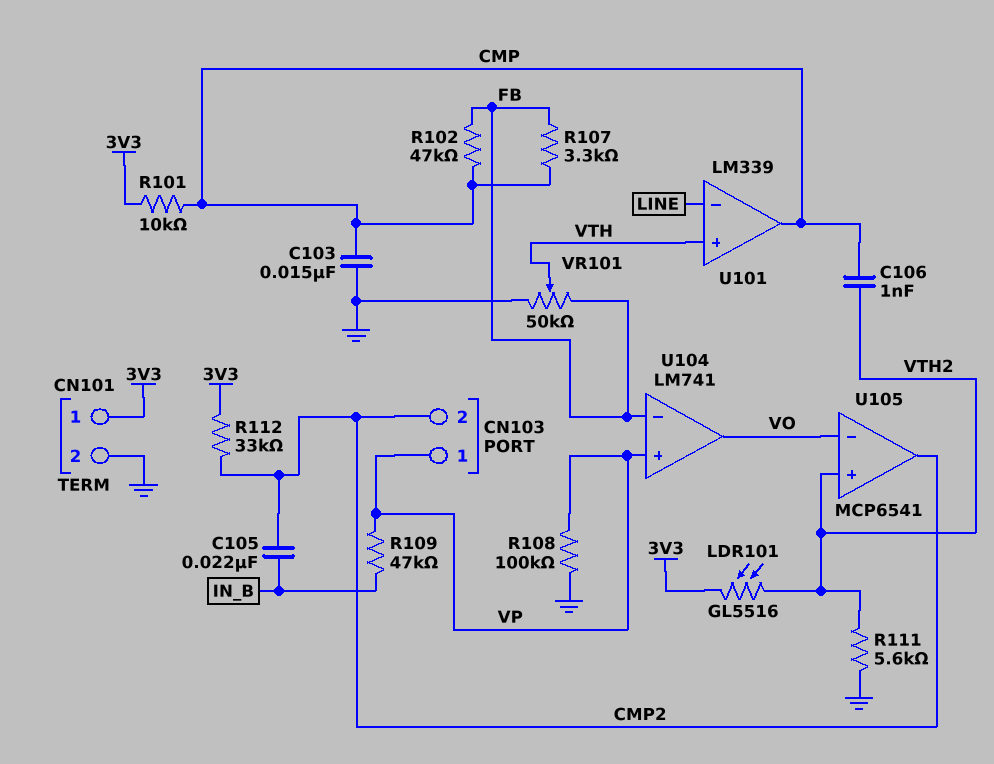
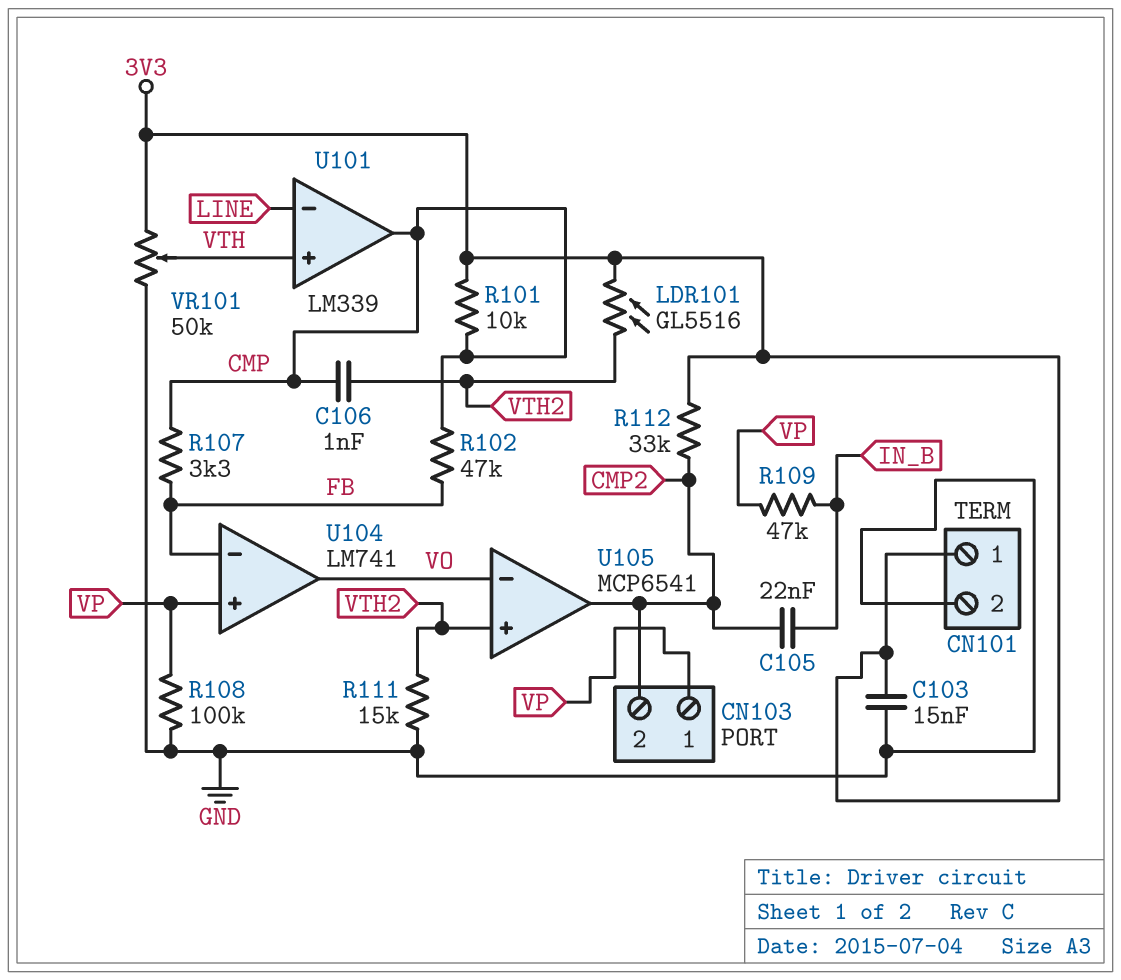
C103: 15nF (CMP, GND) -> 15nF (3V3, GND)
R111: 5.6k (GND, VTH2) -> 15k (GND, VTH2)
VR101: 50k (FB, GND, wiper VTH) -> 50k (3V3, GND, wiper VTH)

